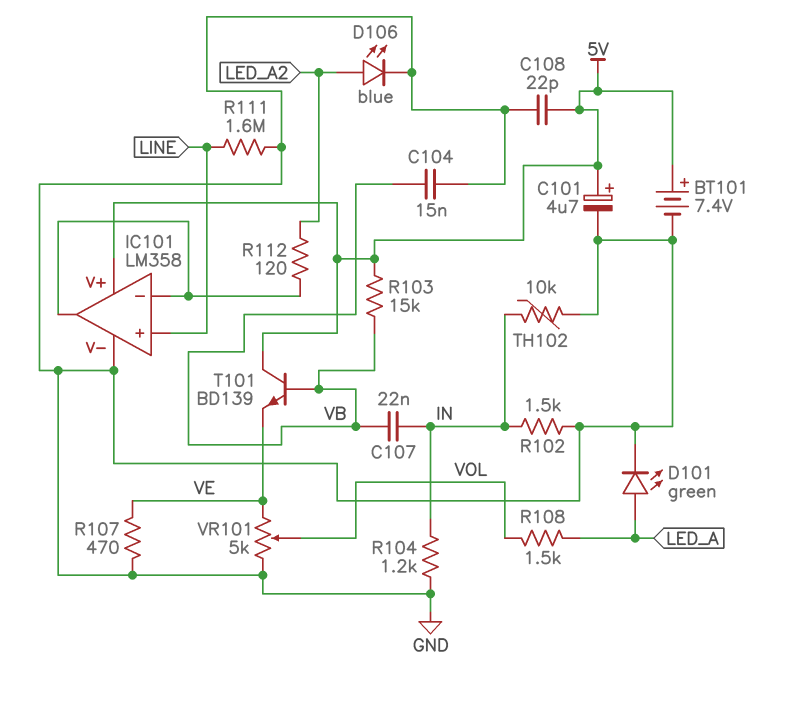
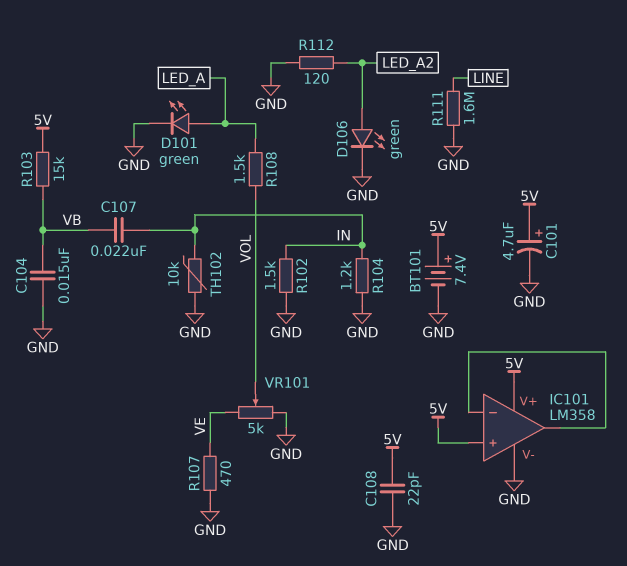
D106: LED blue (A LED_A2, K GND) -> LED green (A LED_A2, K GND)
IC101 pin in+: LINE -> 5V
R112: 120 (IC101/in-, LED_A2) -> 120 (GND, LED_A2)
T101: NPN BD139 (B VB, C 5V, E VE) -> none

